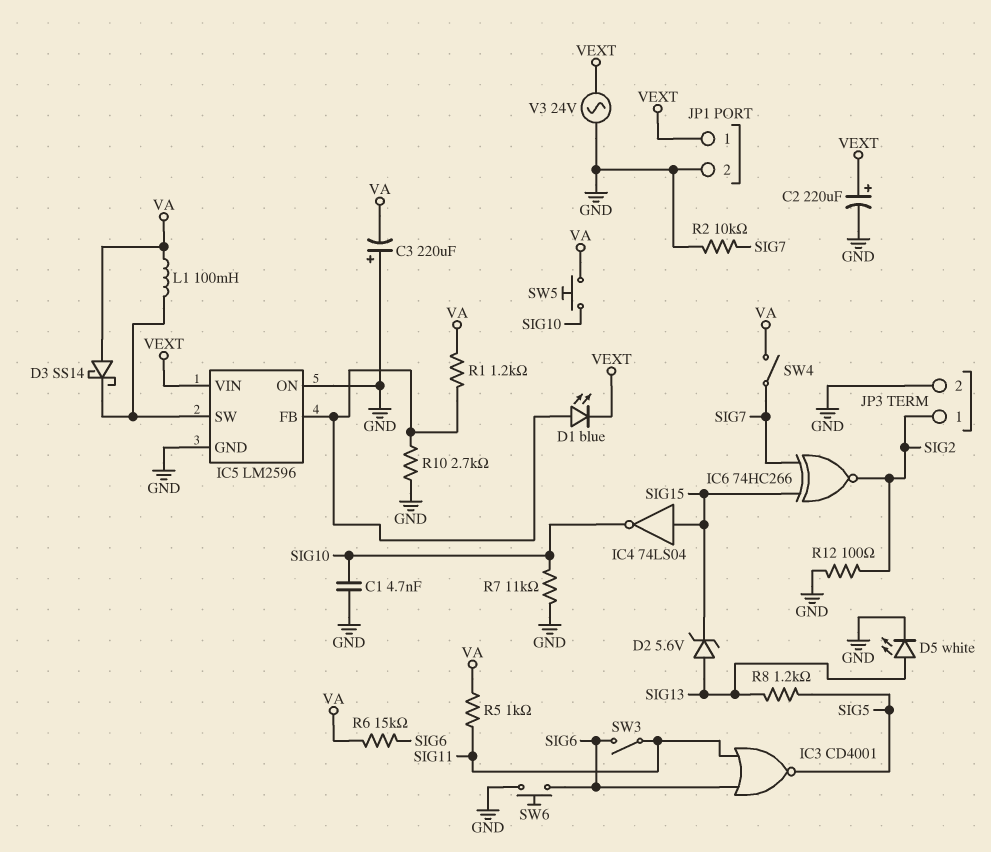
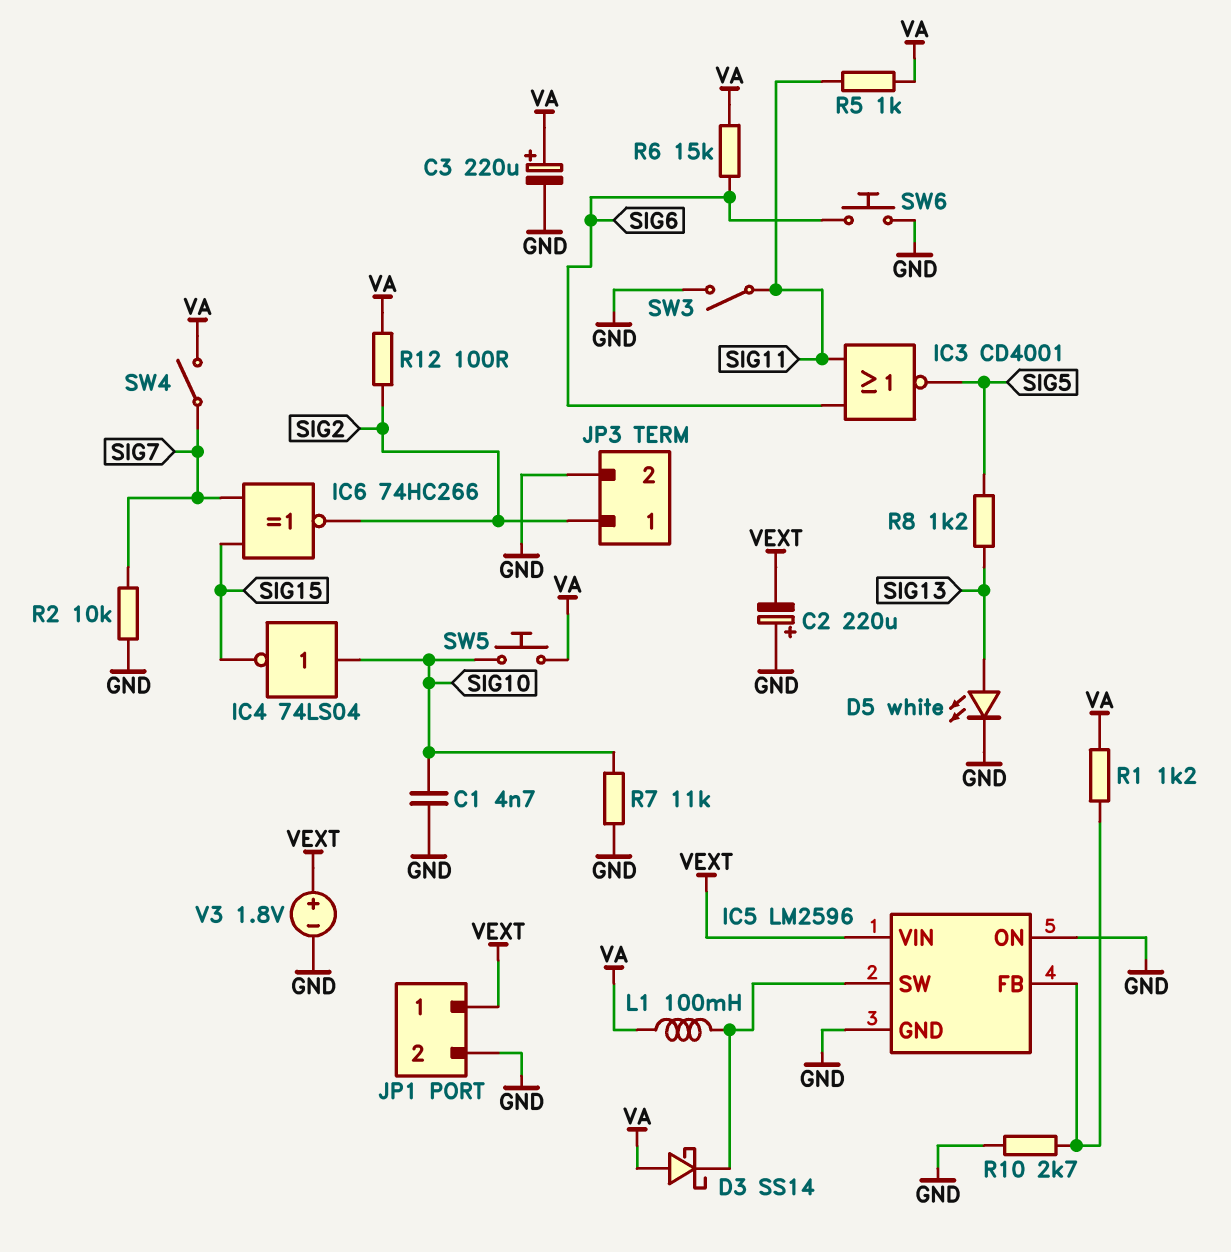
C2: 220uF (plus VEXT, minus GND) -> 220uF (plus GND, minus VEXT)
C3: 220uF (plus GND, minus VA) -> 220uF (plus VA, minus GND)
D1: LED blue (A IC5/FB, K VEXT) -> none
D2: zener 5.6V (A SIG13, K SIG15) -> none
IC4: NOT 74LS04 (in SIG15, out SIG10) -> NOT 74LS04 (in SIG10, out SIG15)
R12: 100 (GND, SIG2) -> 100 (SIG2, VA)
SW3: switch (SIG6, SIG11) -> switch (GND, SIG11)
V3: AC 24V (GND, VEXT) -> 1.8V (plus VEXT, minus GND)

